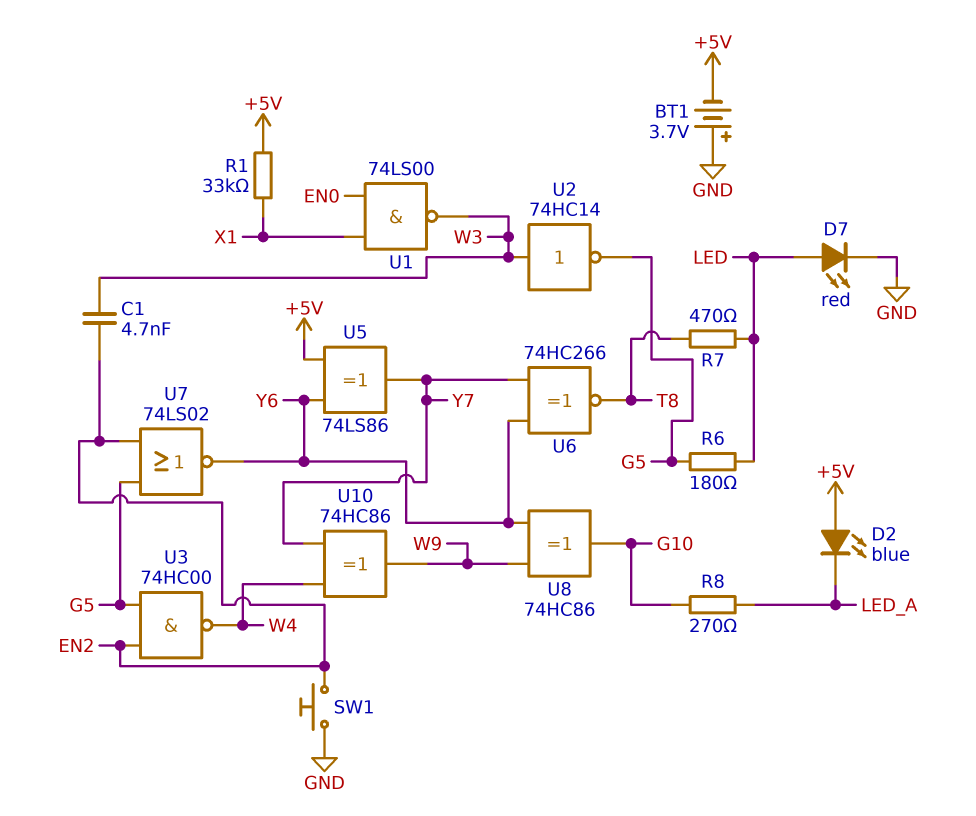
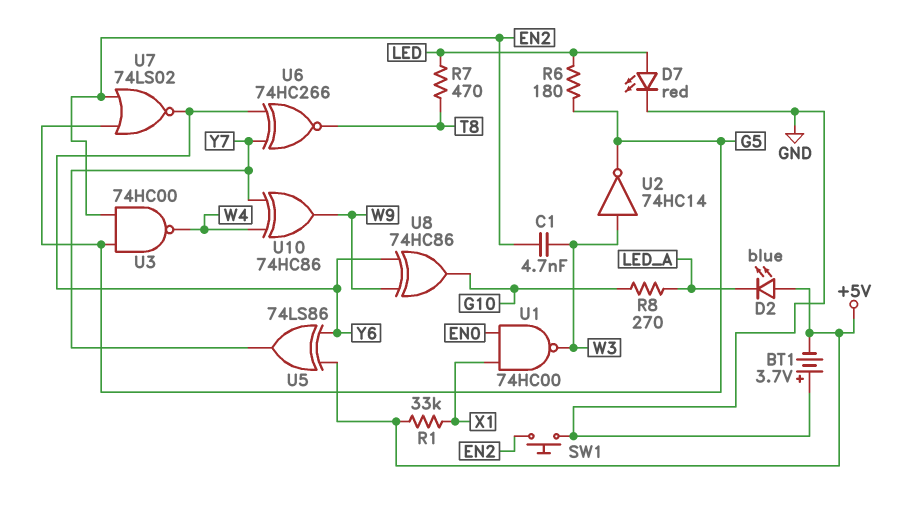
U1: NAND 74LS00 (in EN0, in X1, out W3) -> NAND 74HC00 (in EN0, in X1, out W3)

